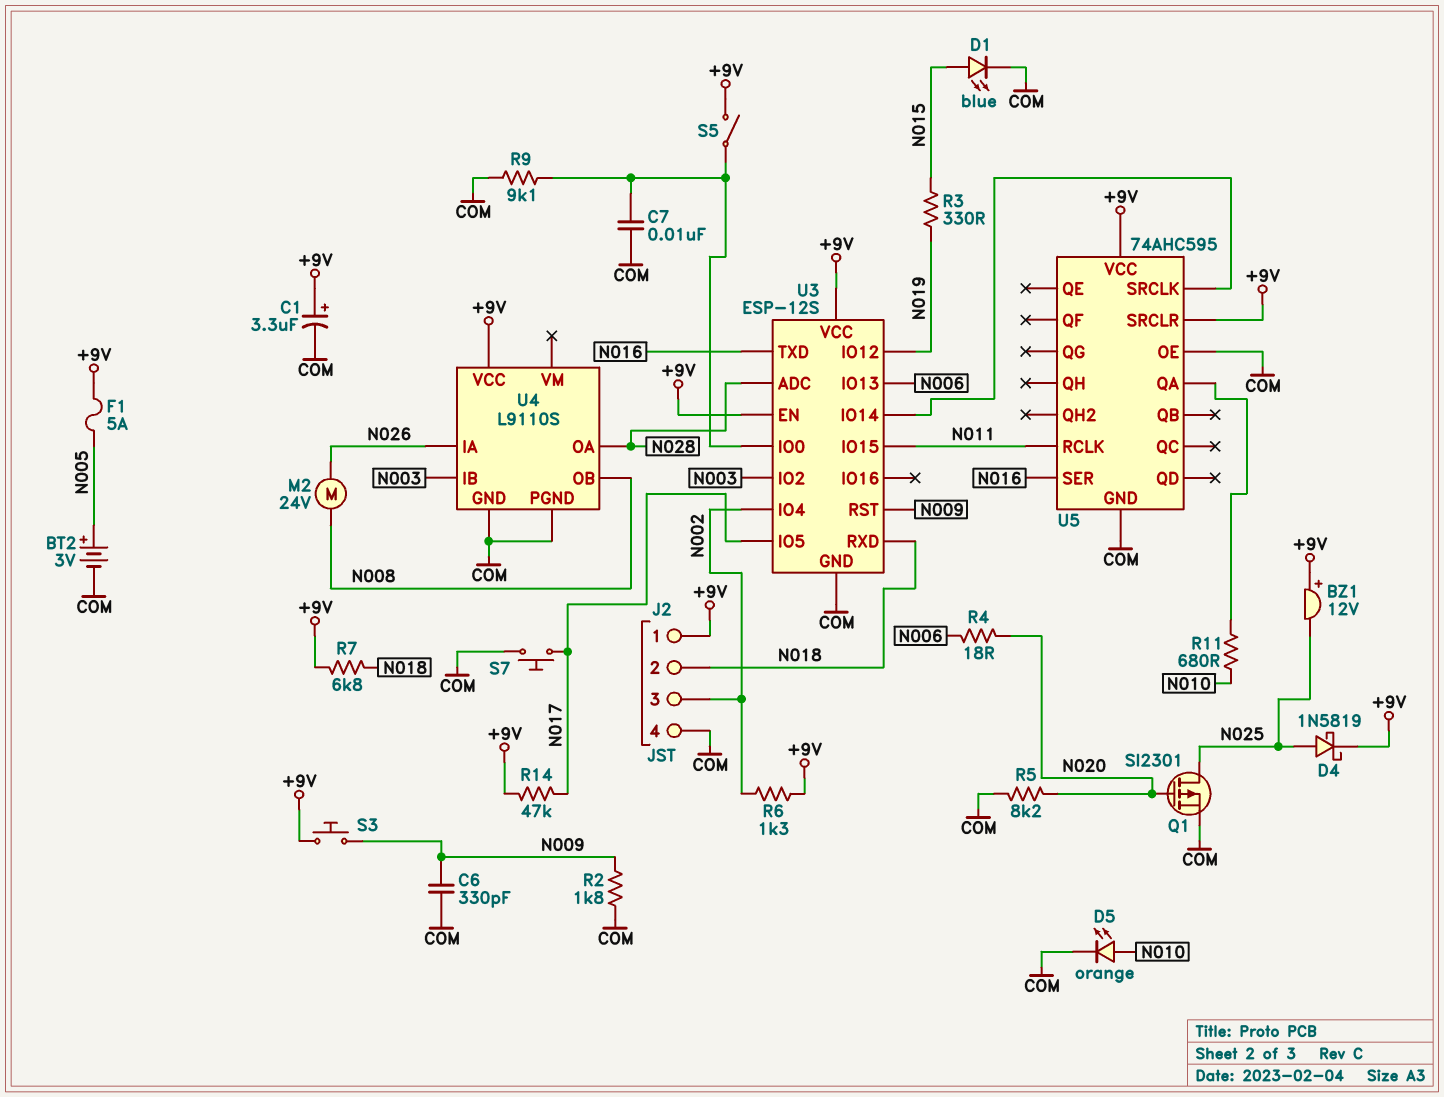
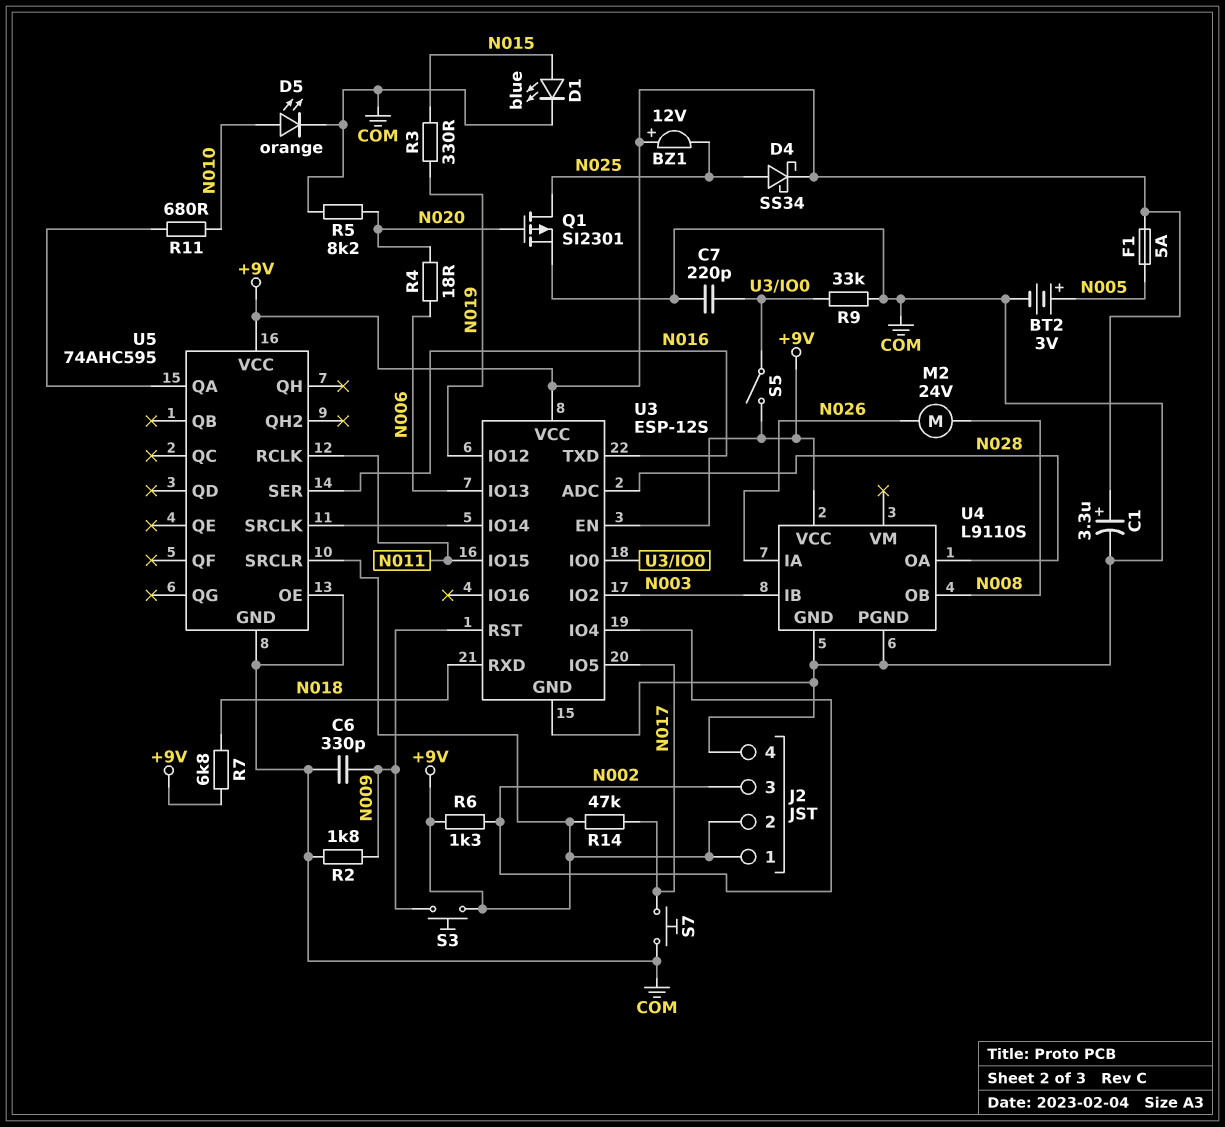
C7: 10nF (COM, U3/IO0) -> 220pF (COM, U3/IO0)
D4: schottky 1N5819 (A N025, K +9V) -> schottky SS34 (A N025, K +9V)
J2 pin 2: N018 -> +9V
R9: 9.1k (COM, U3/IO0) -> 33k (COM, U3/IO0)

